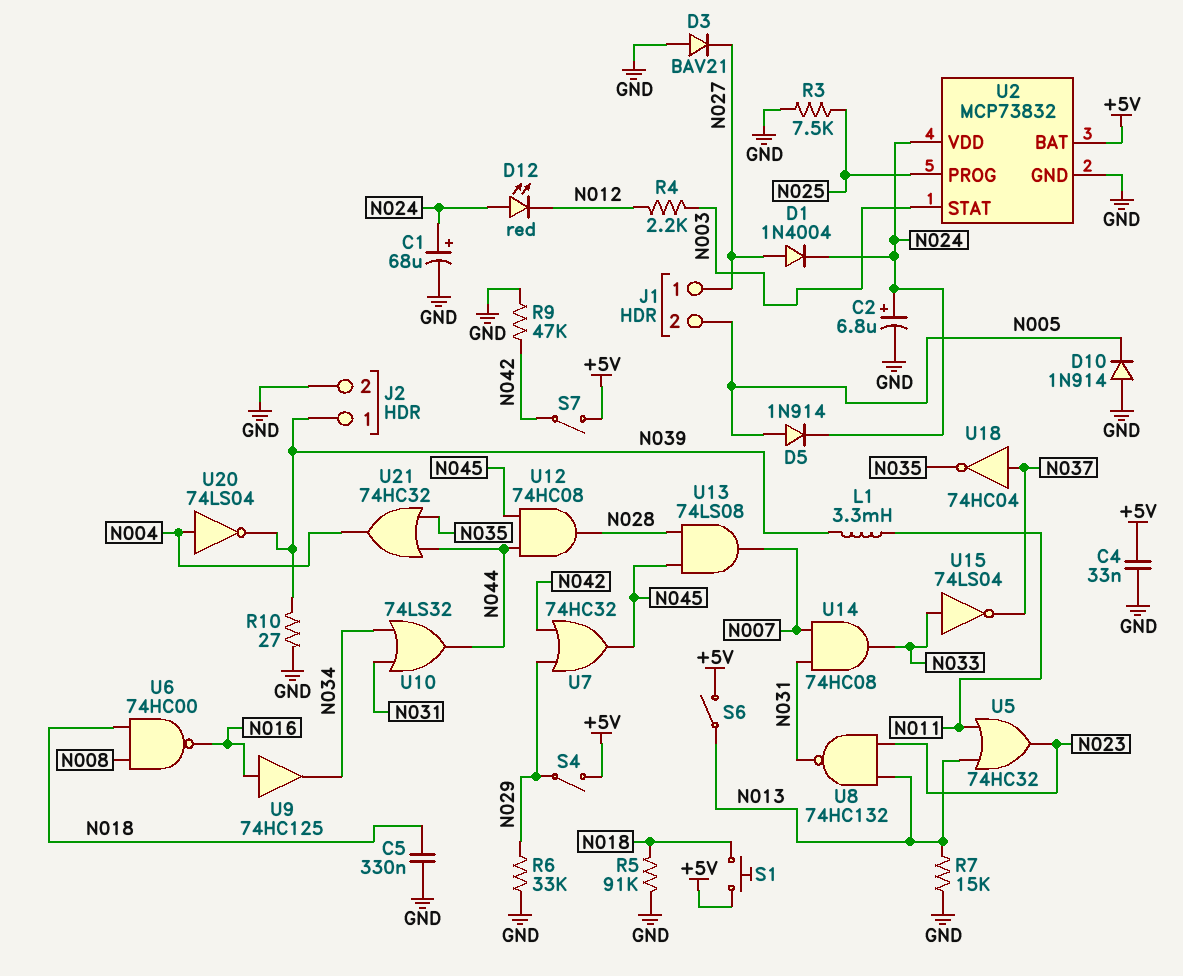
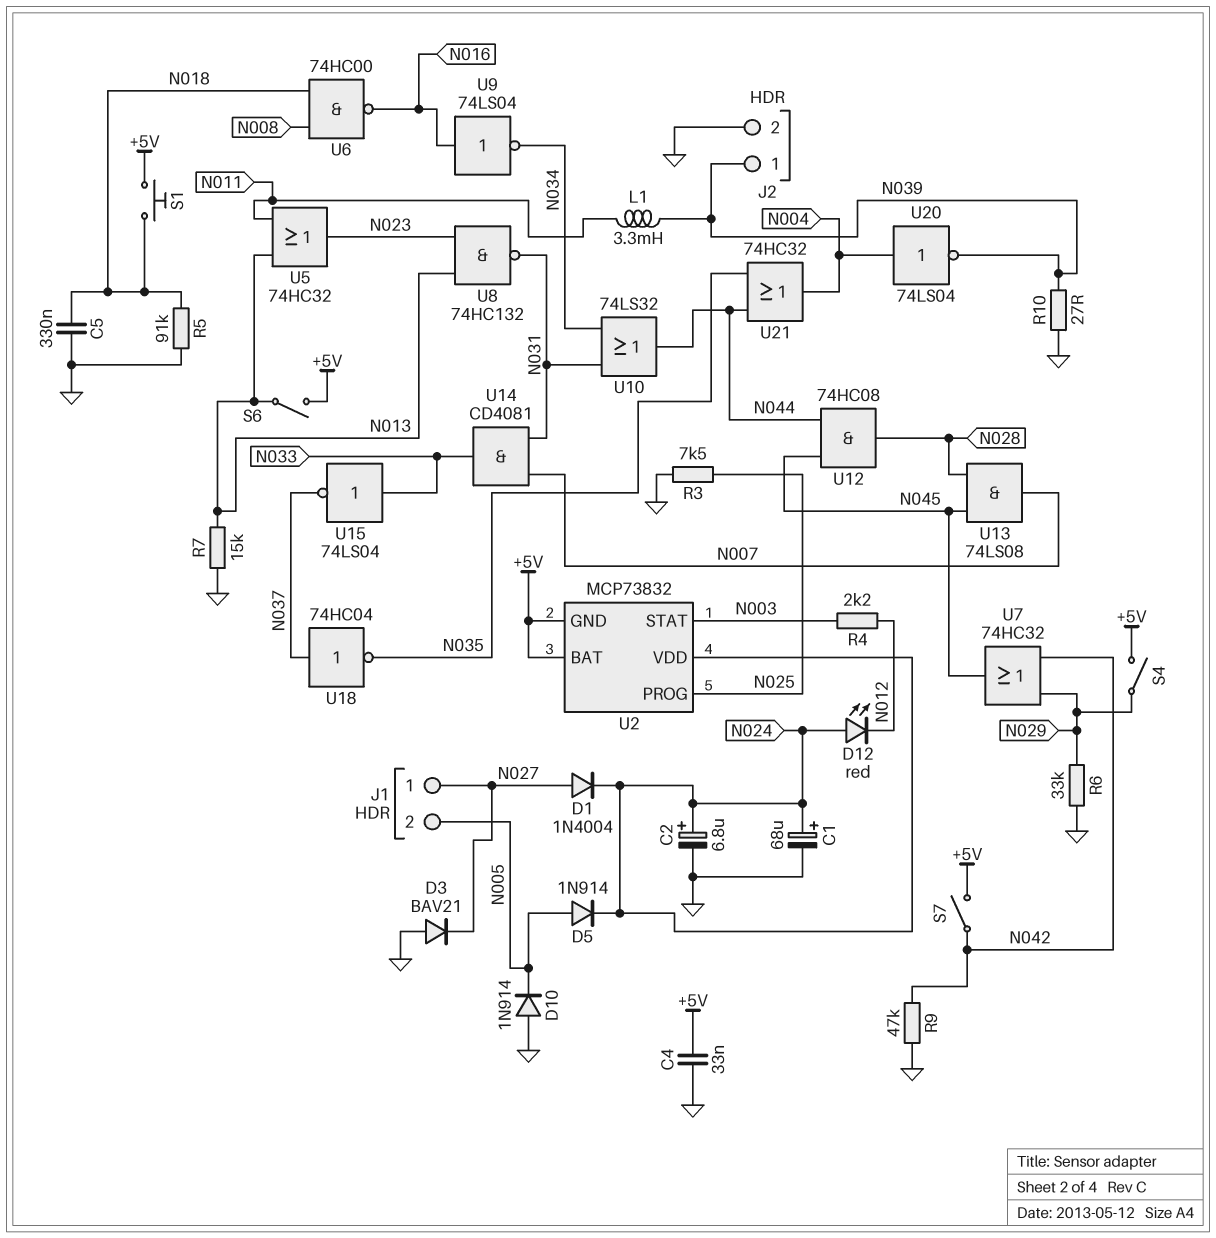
U2 pin GND: GND -> +5V
U9: buffer 74HC125 (in N016, out N034) -> NOT 74LS04 (in N016, out N034)
U14: AND 74HC08 (in N007, in N031, out N033) -> AND CD4081 (in N007, in N031, out N033)

